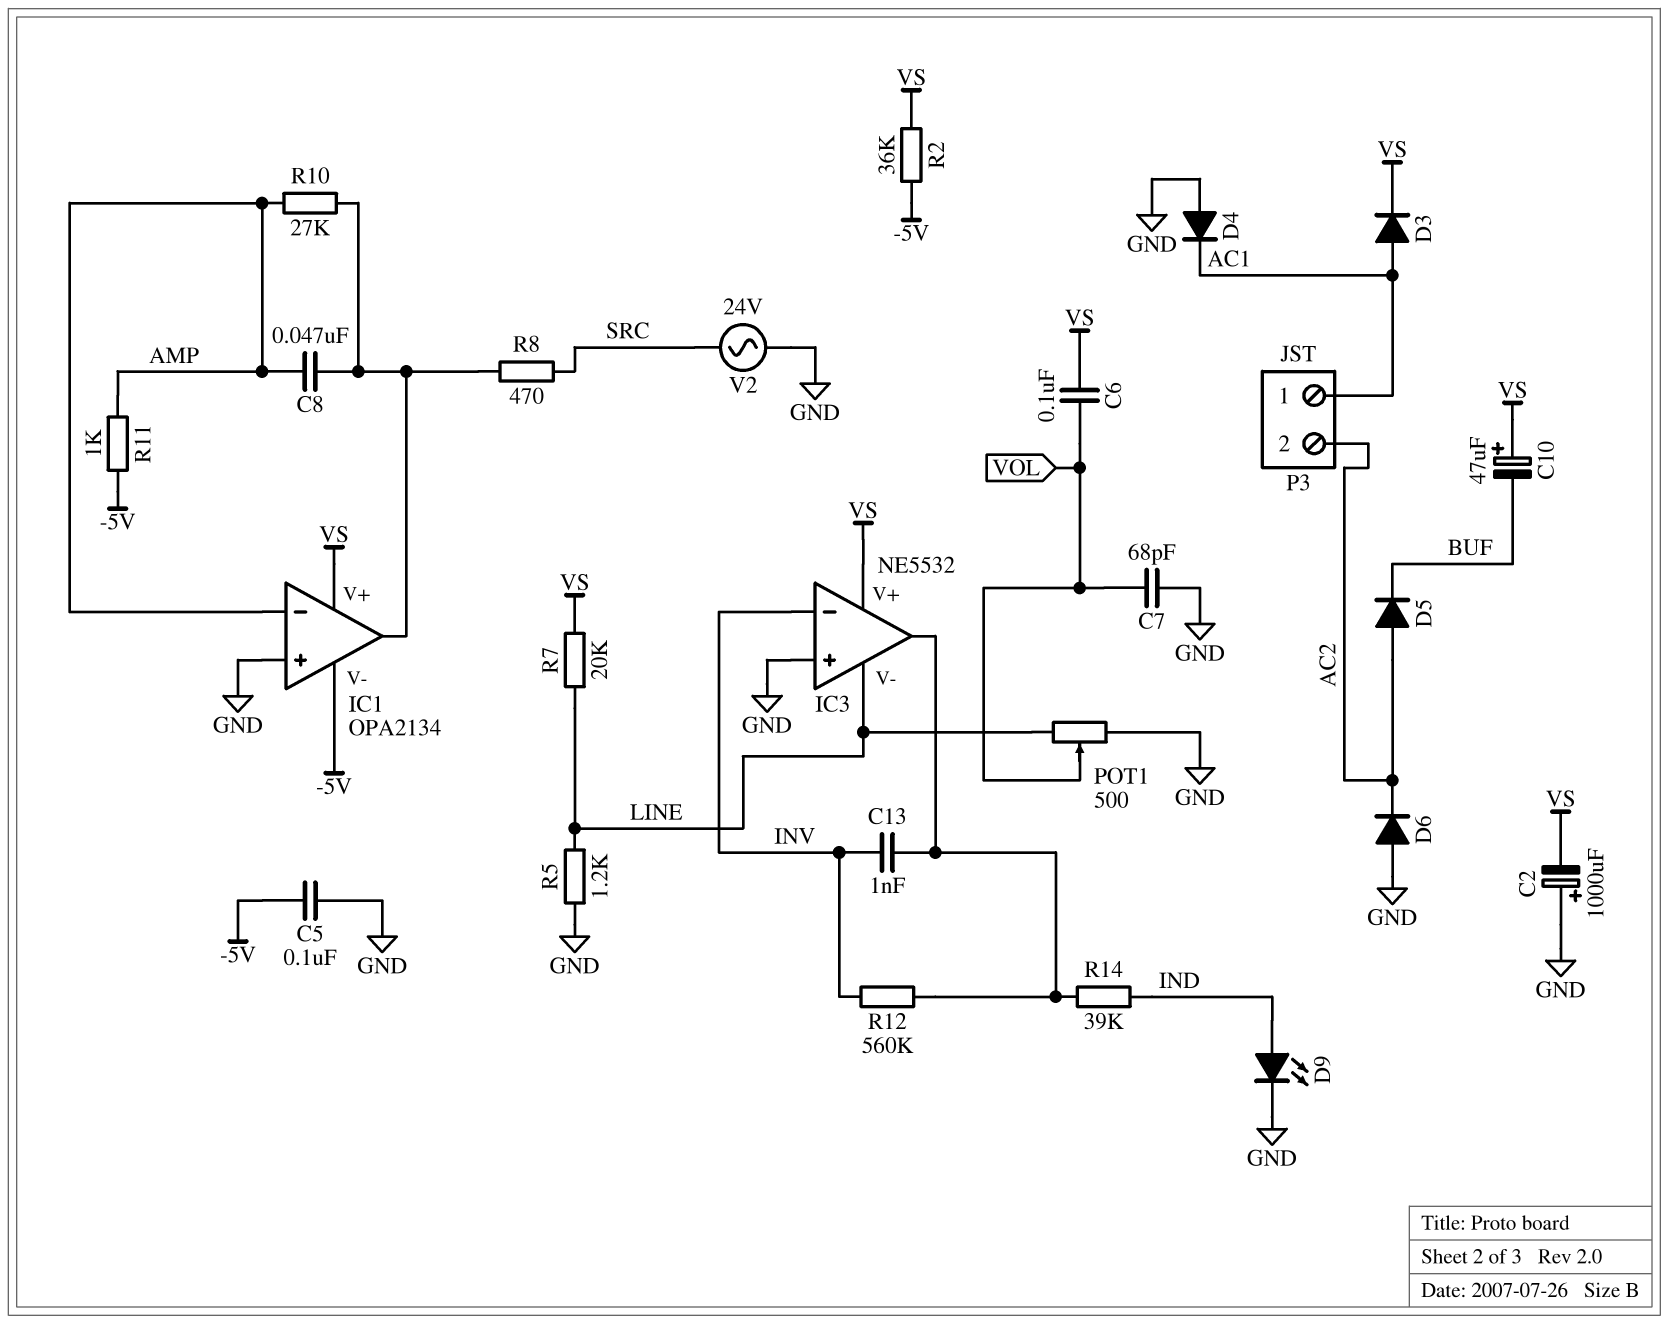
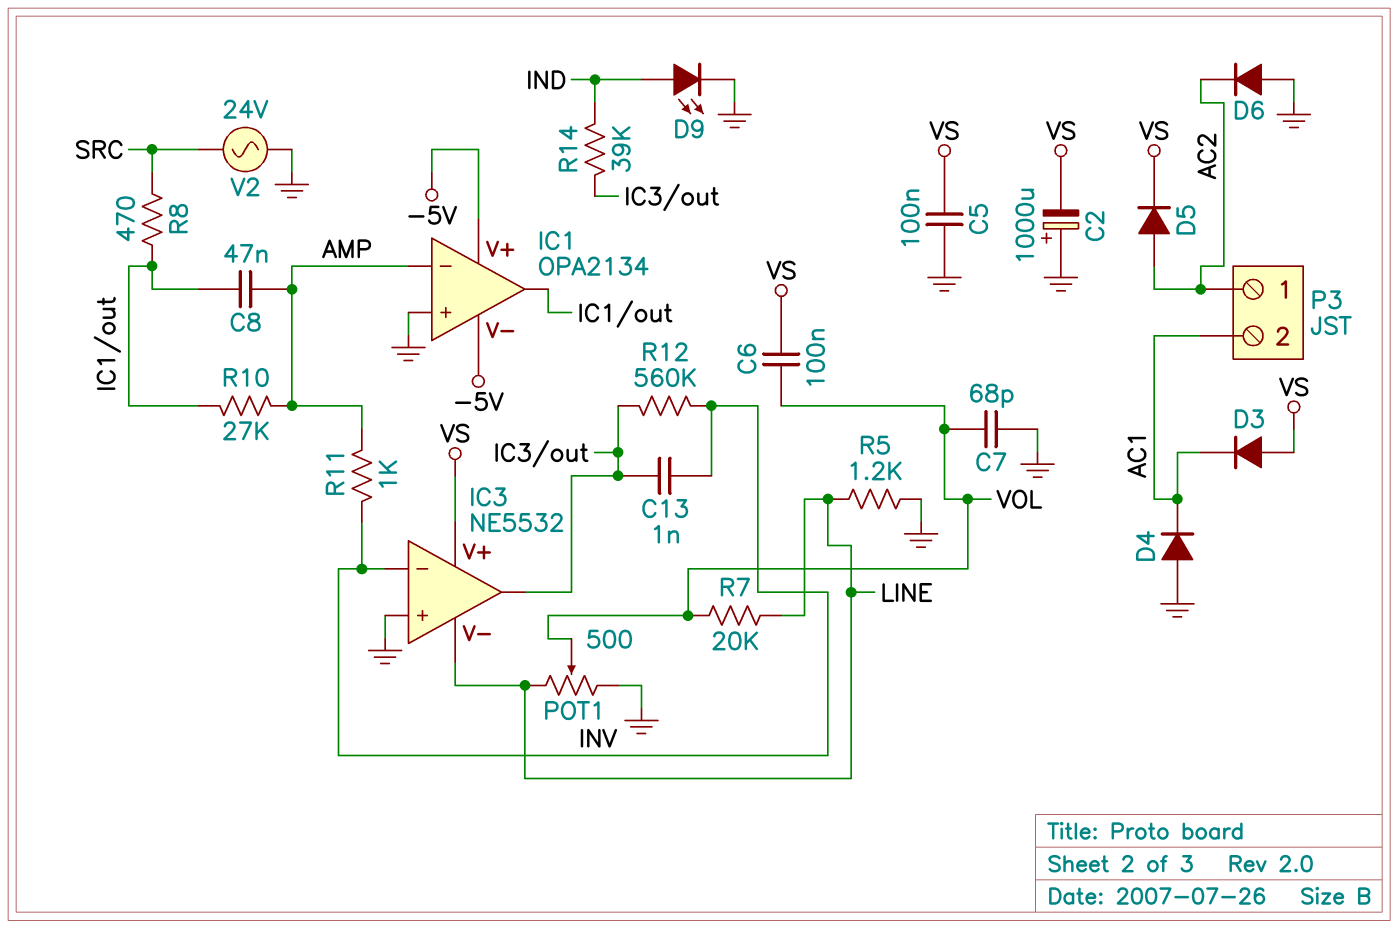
C5: 100nF (-5V, GND) -> 100nF (GND, VS)
C10: 47uF (plus VS, minus BUF) -> none
D3: diode (A AC1, K VS) -> diode (A VS, K AC1)
D5: diode (A AC2, K BUF) -> diode (A AC2, K VS)
IC1 pin V+: VS -> -5V
P3 pin 1: AC1 -> AC2
P3 pin 2: AC2 -> AC1
R2: 36k (-5V, VS) -> none
R7: 20k (LINE, VS) -> 20k (LINE, VOL)
R11: 1k (-5V, AMP) -> 1k (AMP, INV)

